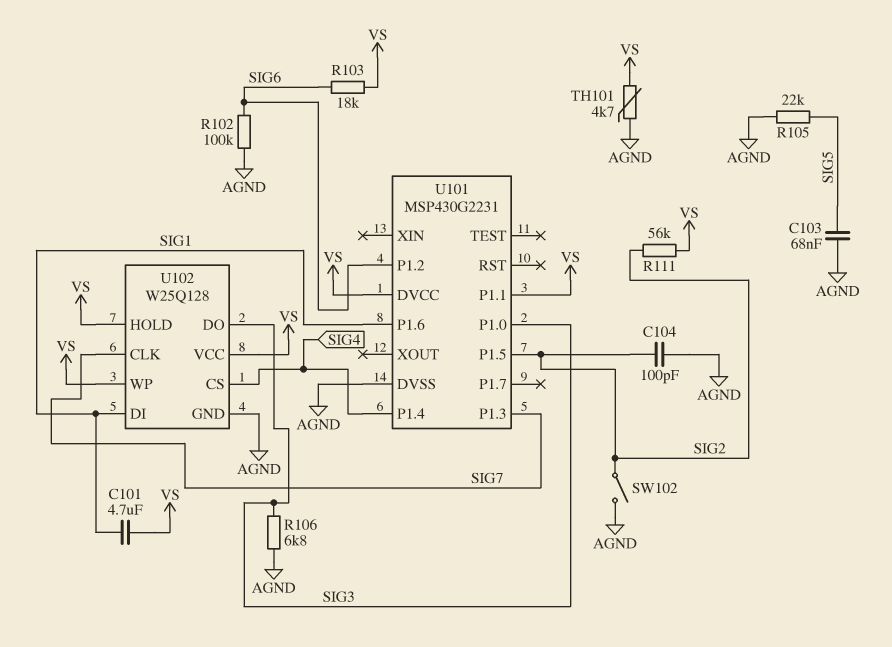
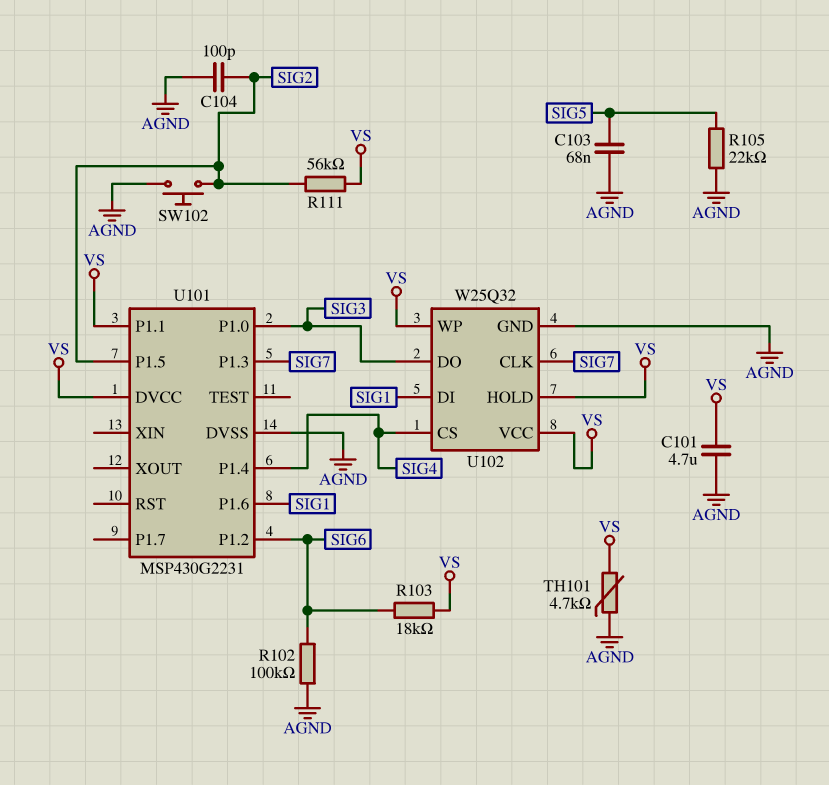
C101: 4.7uF (SIG1, VS) -> 4.7uF (AGND, VS)
R106: 6.8k (AGND, SIG3) -> none
SW102: switch (AGND, SIG2) -> button (AGND, SIG2)
U102: W25Q128 -> W25Q32

